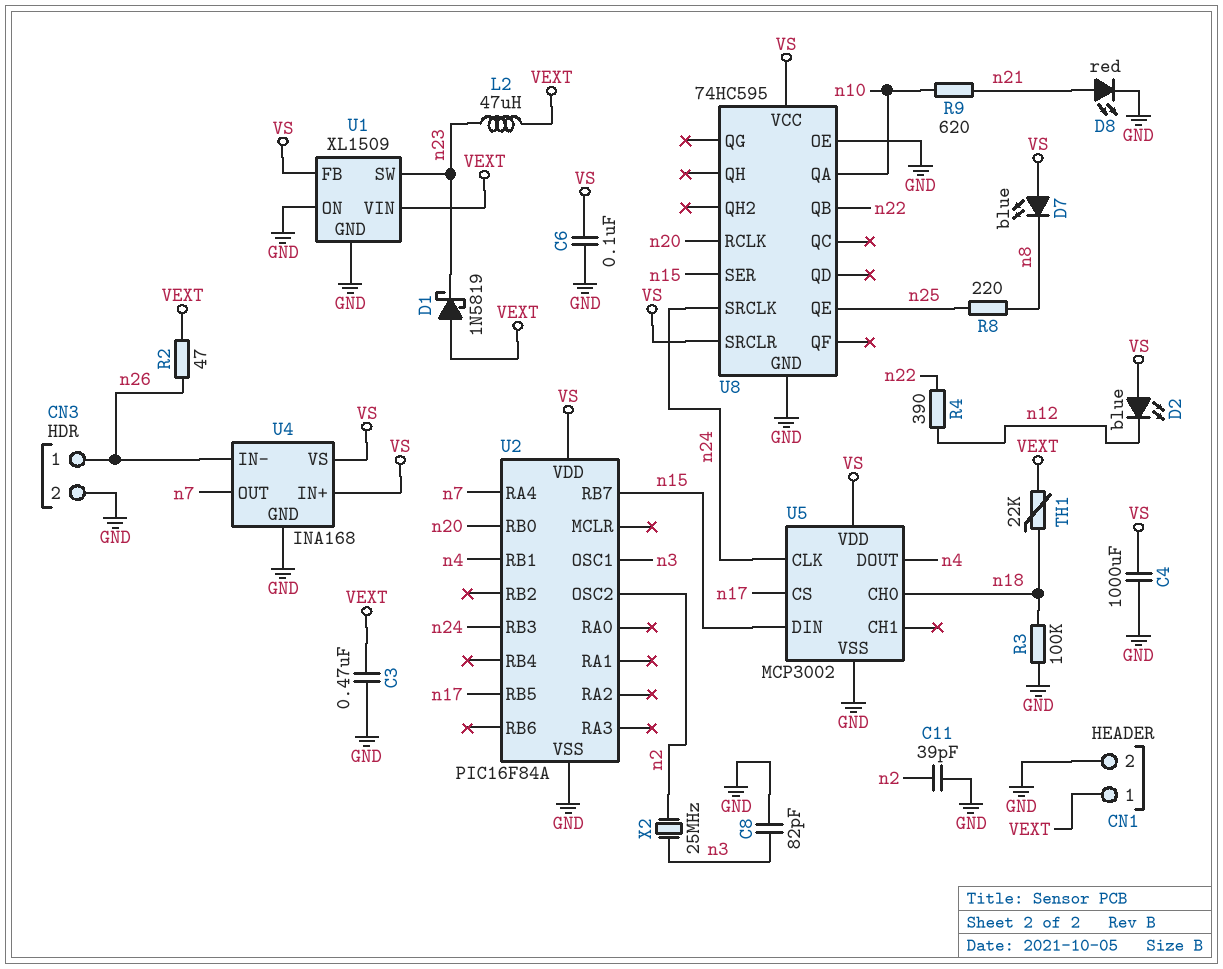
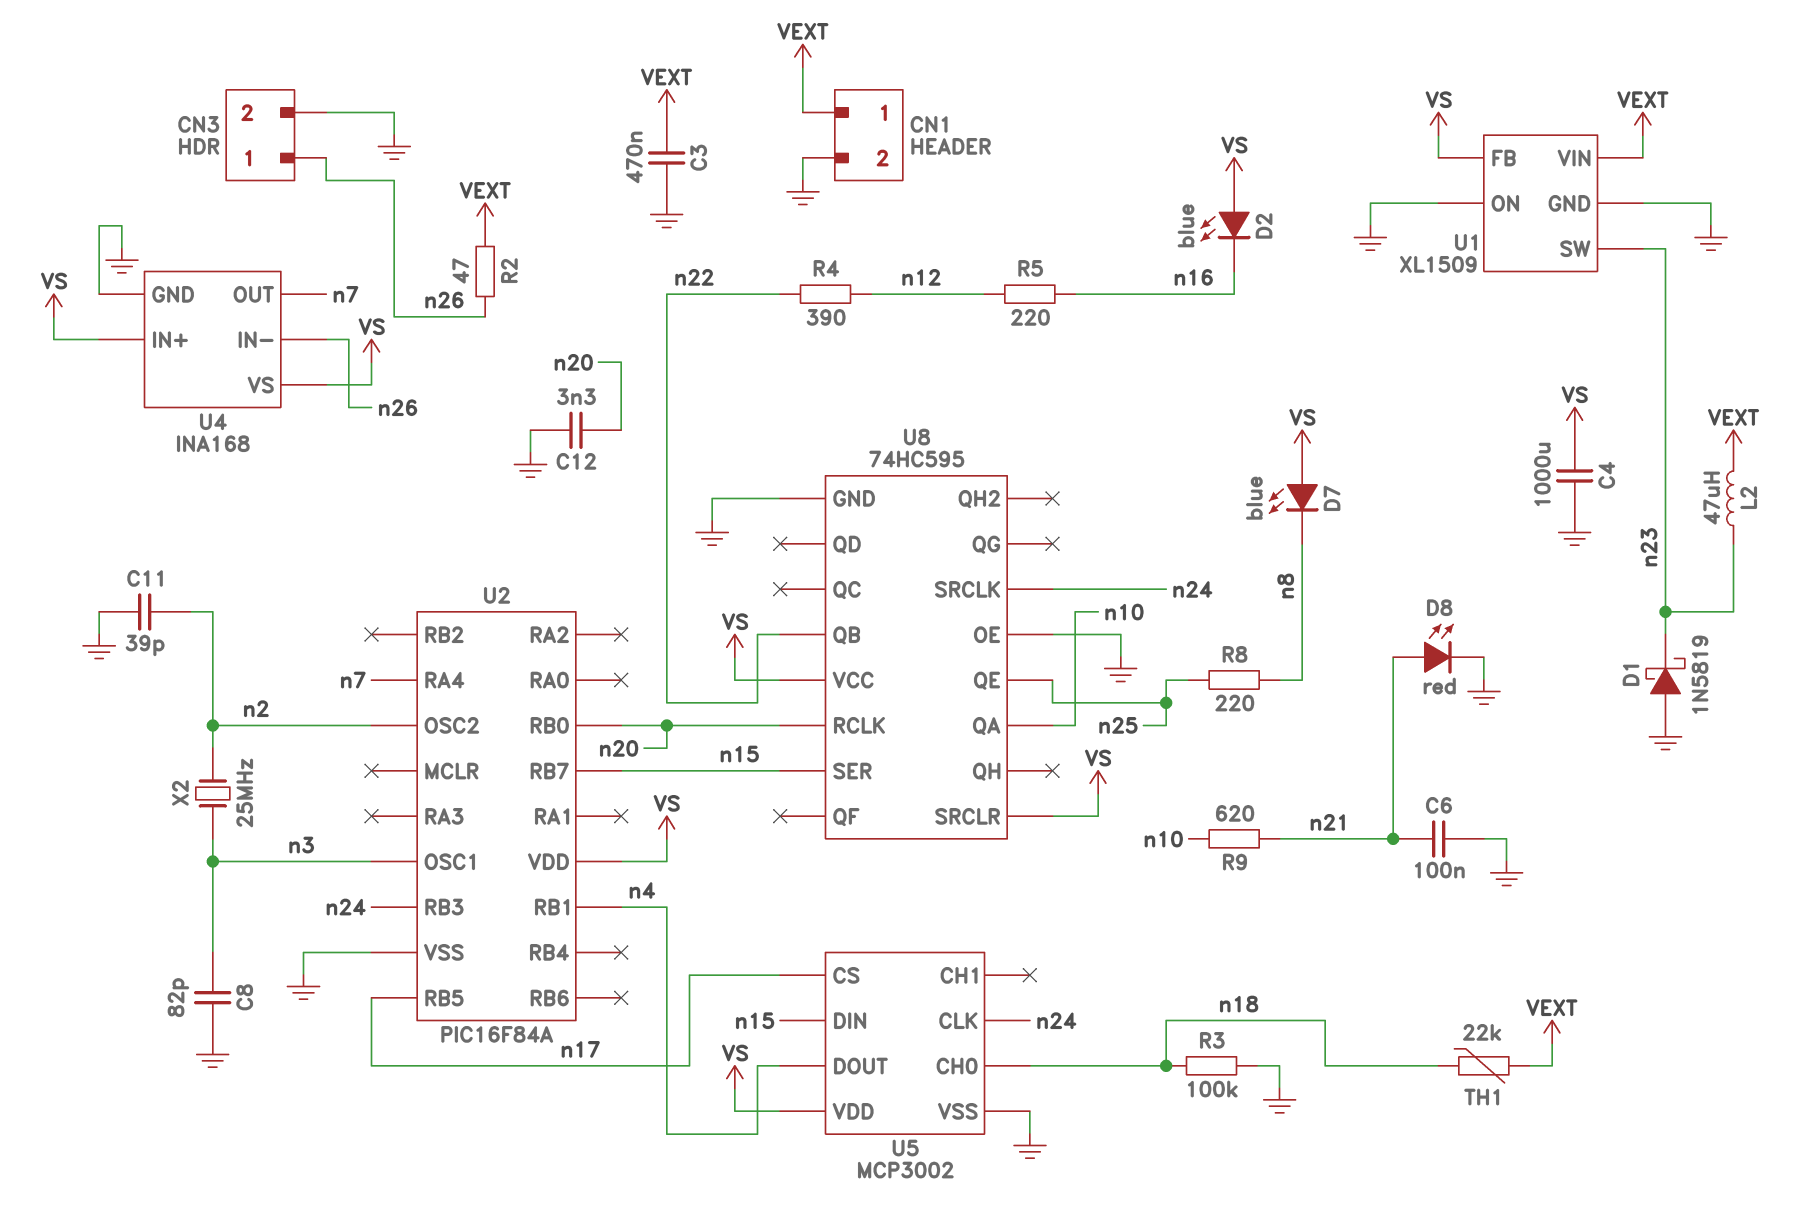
C6: 100nF (GND, VS) -> 100nF (GND, n21)
C12: none -> 3.3nF (GND, n20)
D1: schottky 1N5819 (A VEXT, K n23) -> schottky 1N5819 (A GND, K n23)
D2: LED blue (A VS, K n12) -> LED blue (A VS, K n16)
R5: none -> 220 (n12, n16)

